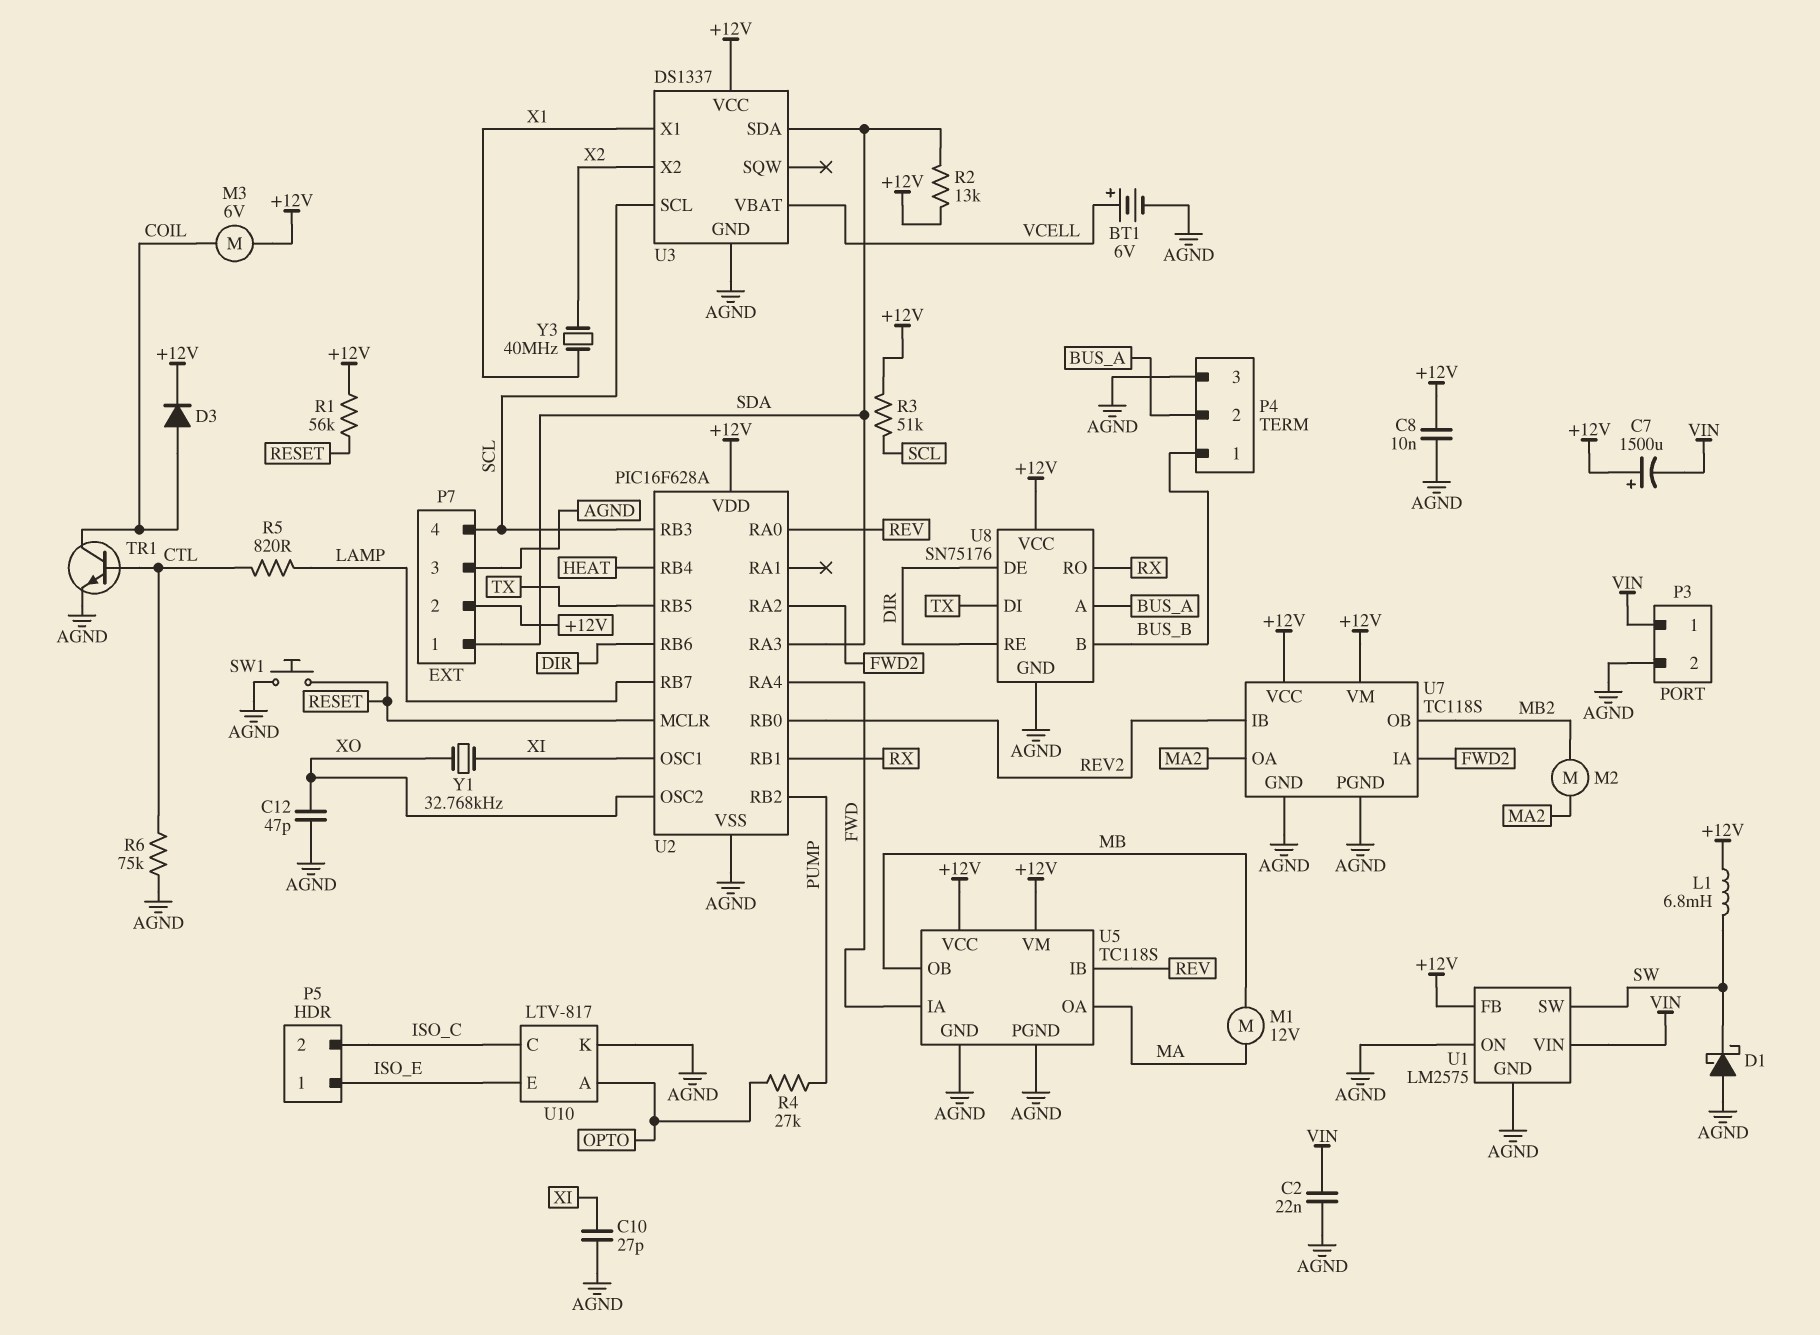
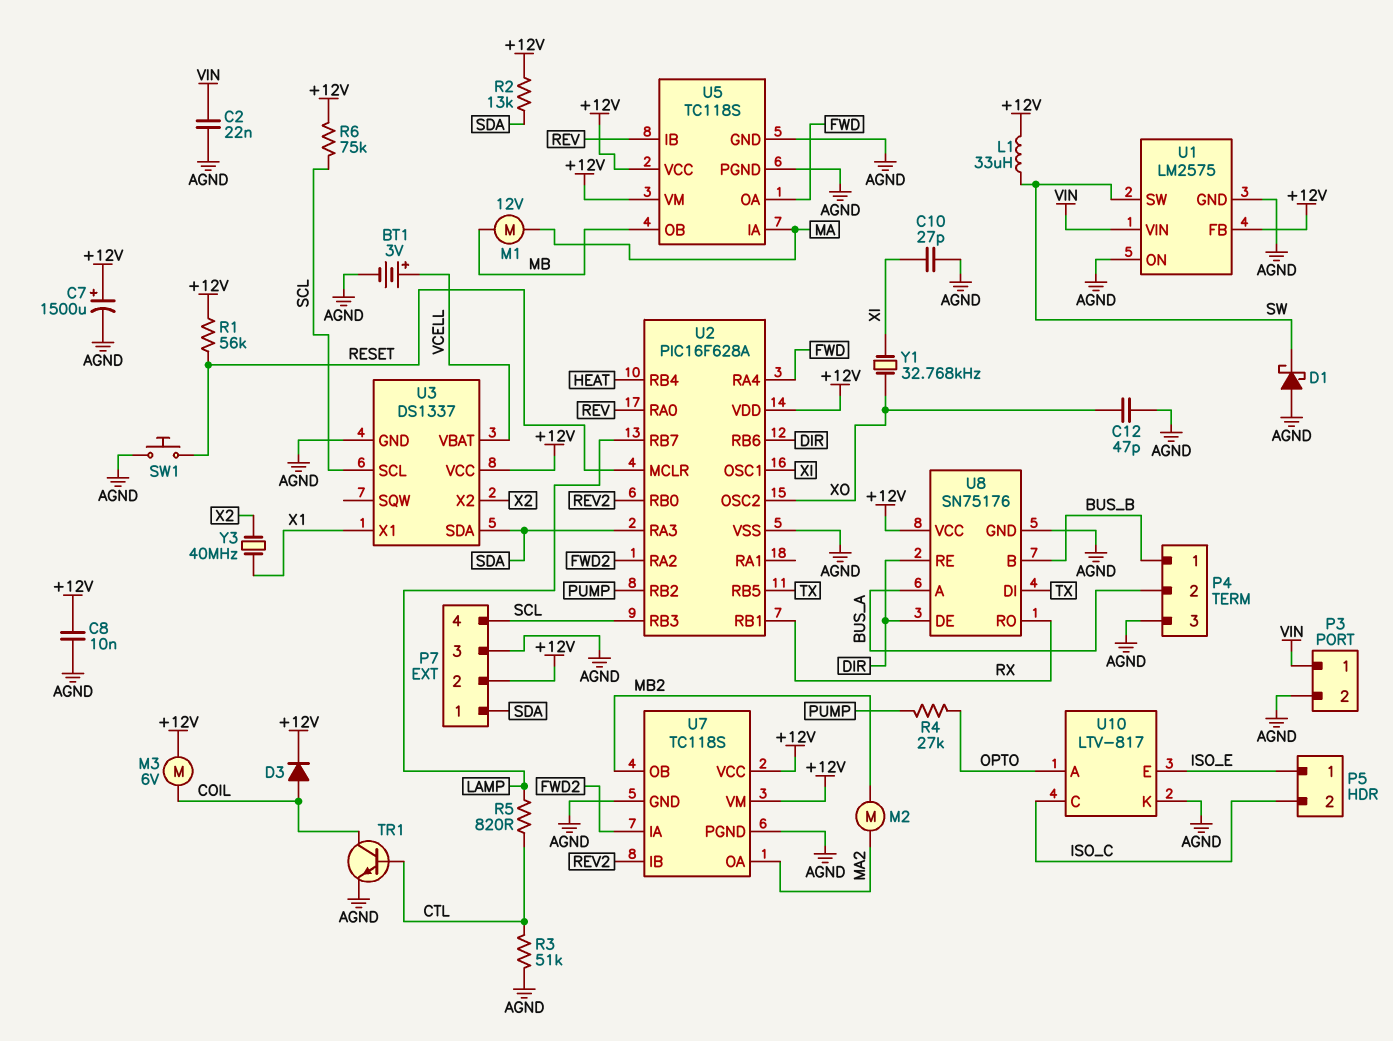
BT1: 6V (plus VCELL, minus AGND) -> 3V (plus VCELL, minus AGND)
C7: 1500uF (plus +12V, minus VIN) -> 1500uF (plus +12V, minus AGND)
L1: 6.8mH (+12V, SW) -> 33uH (+12V, SW)
R3: 51k (+12V, SCL) -> 51k (AGND, CTL)
R6: 75k (AGND, CTL) -> 75k (+12V, SCL)
U5 pin IA: FWD -> MA
U5 pin OA: MA -> FWD

